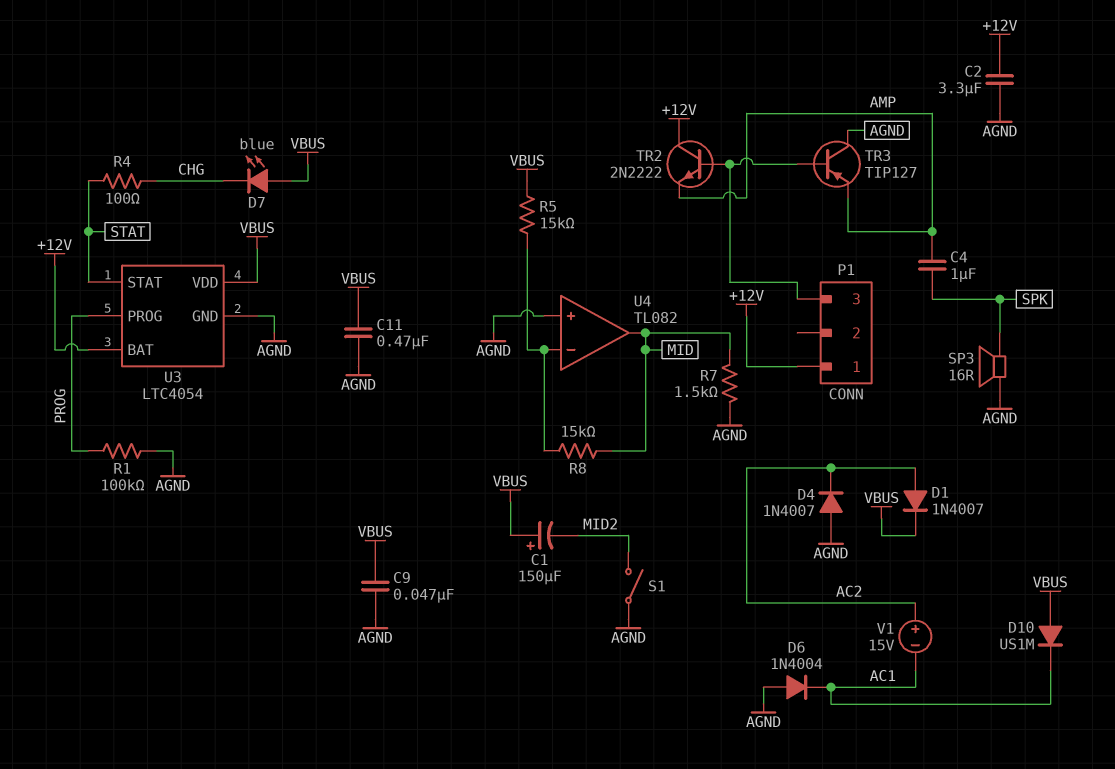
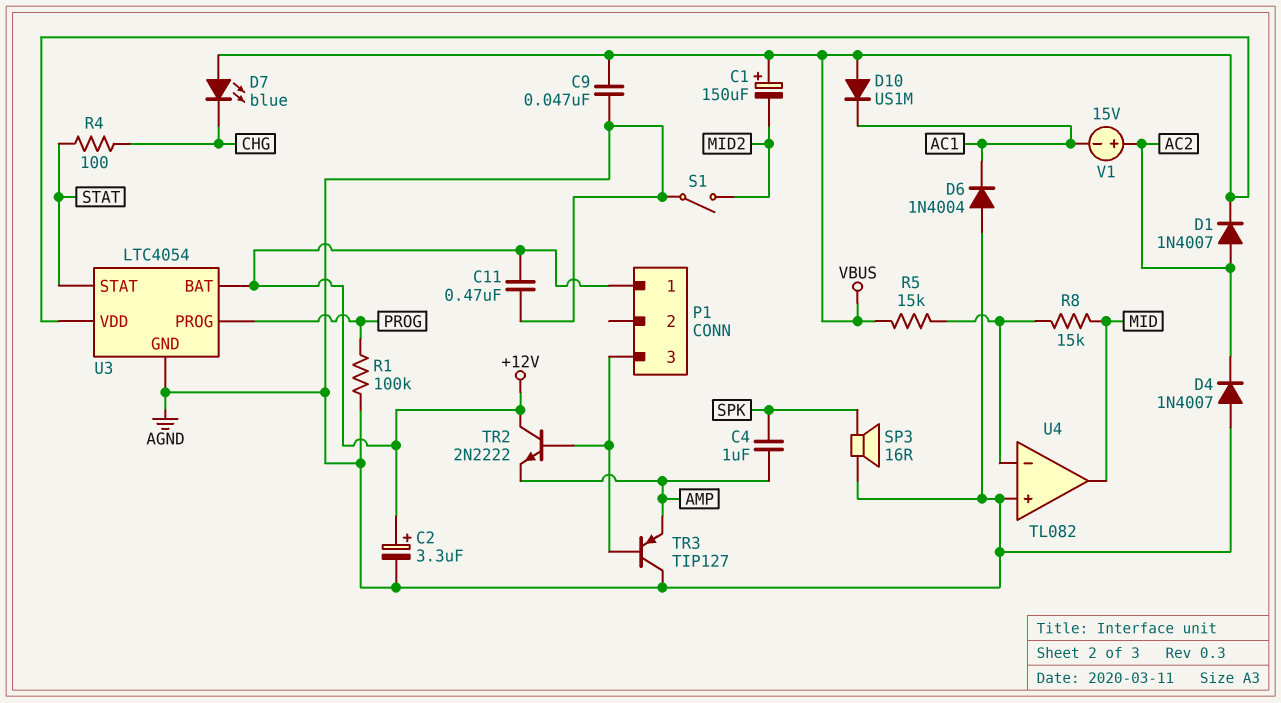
C2: 3.3uF (+12V, AGND) -> 3.3uF (plus +12V, minus AGND)
C11: 470nF (AGND, VBUS) -> 470nF (+12V, AGND)
R7: 1.5k (AGND, MID) -> none

